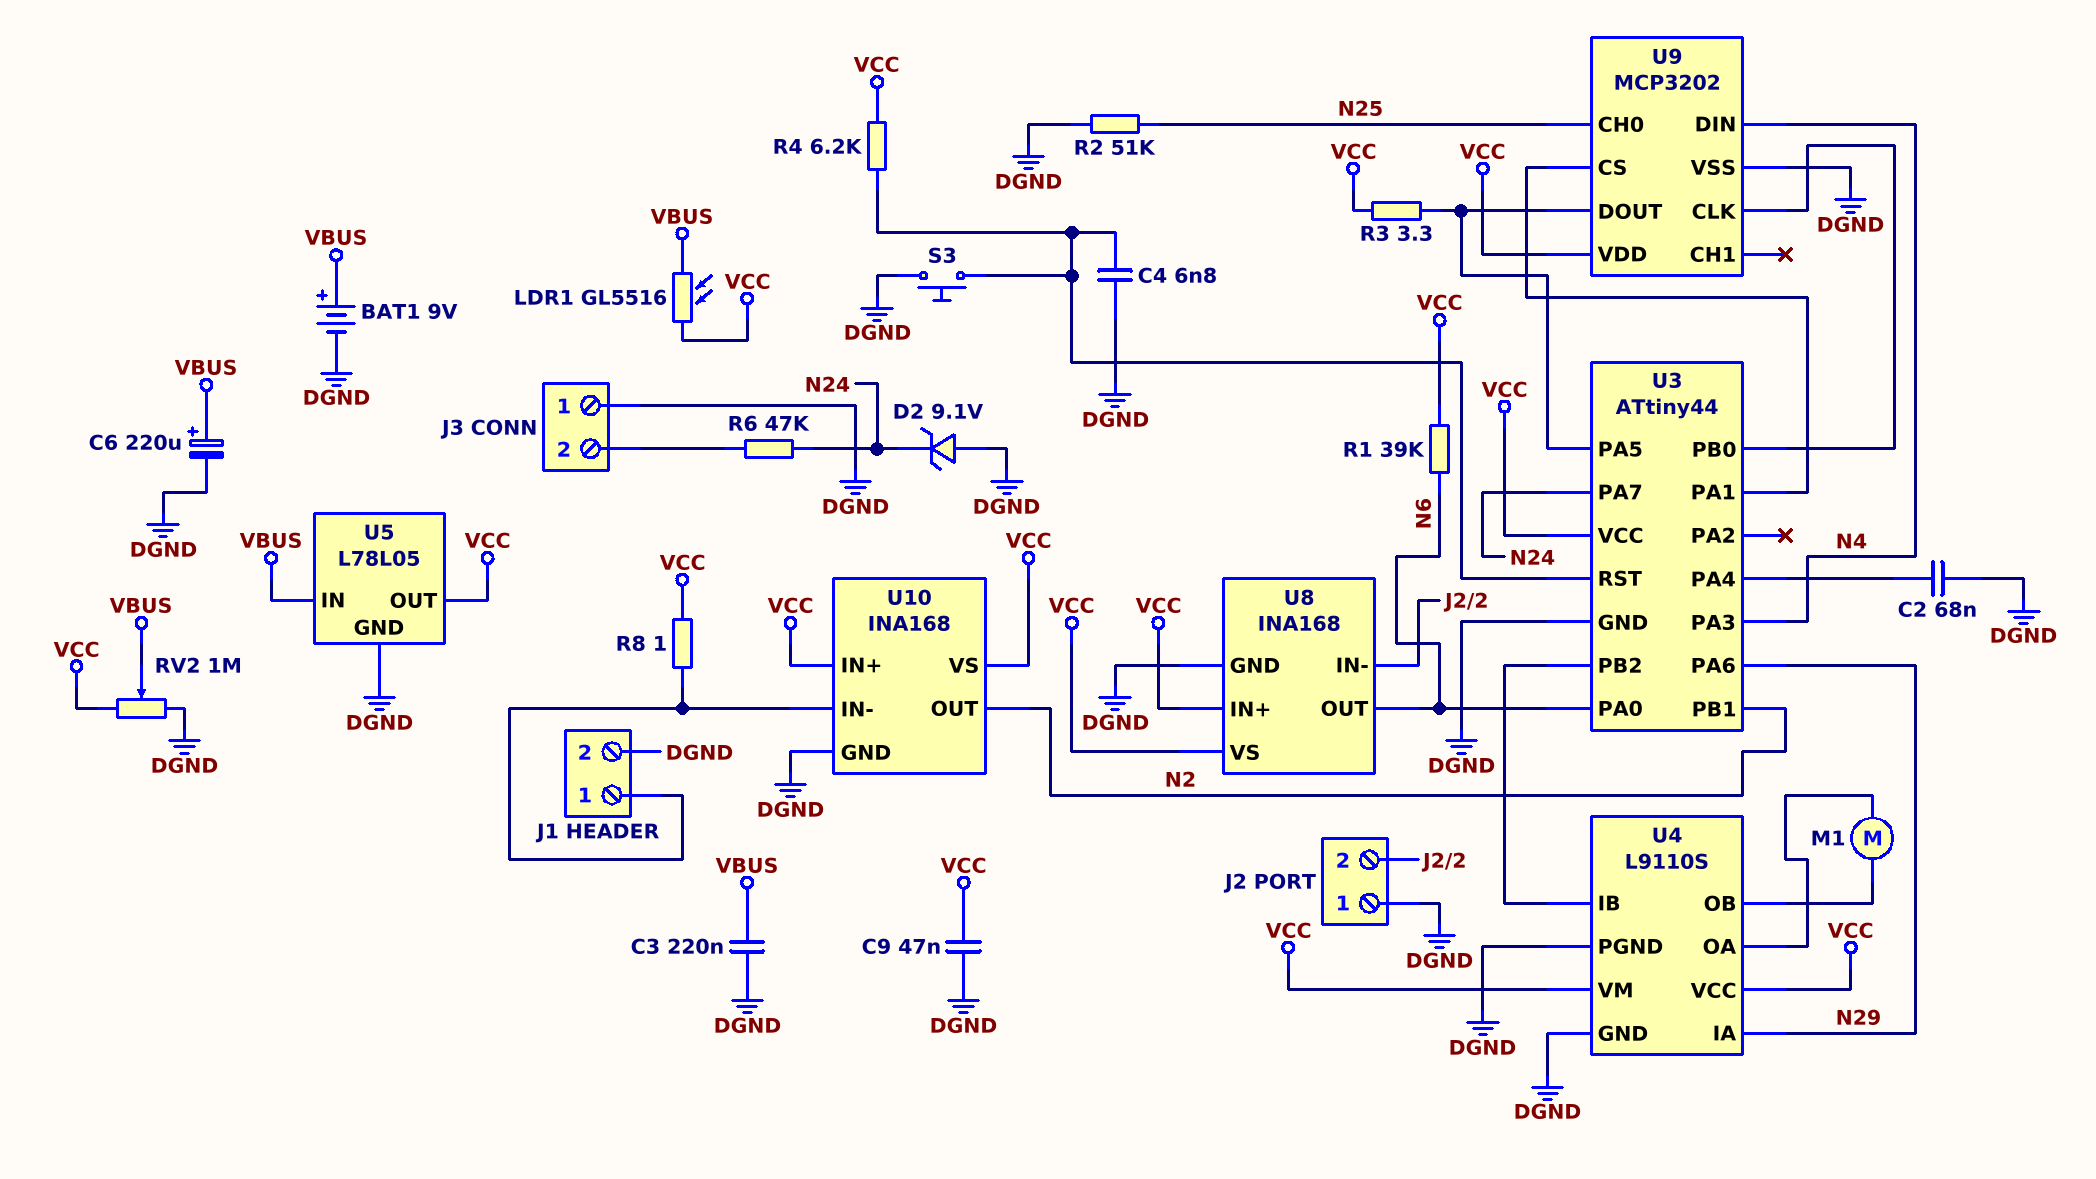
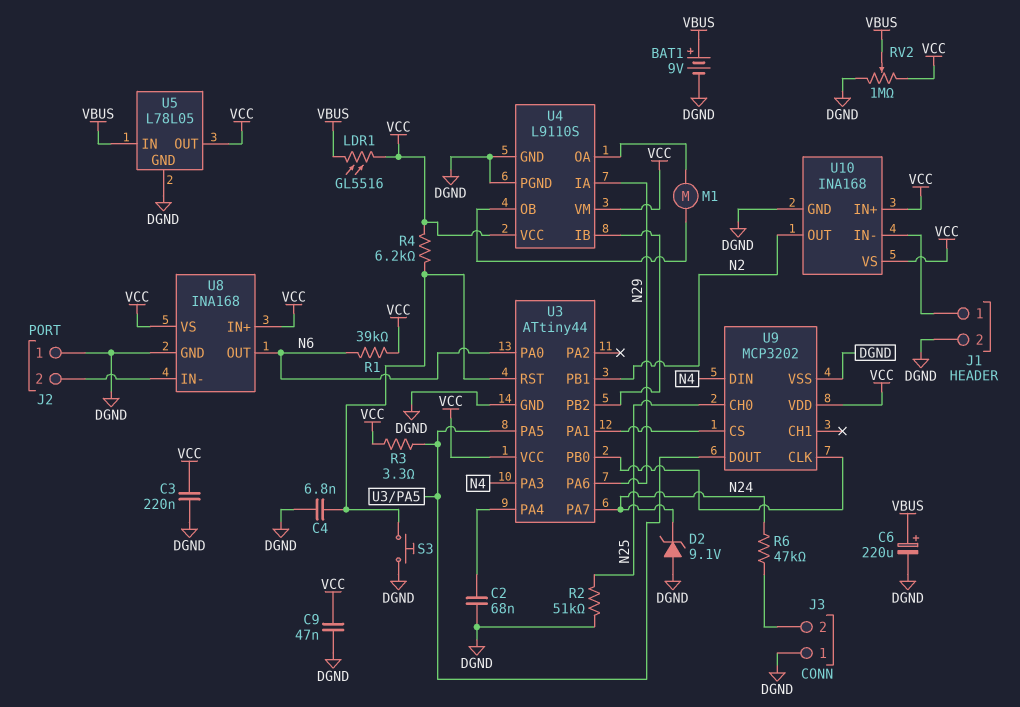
C3: 220nF (DGND, VBUS) -> 220nF (DGND, VCC)
R8: 1 (J1/1, VCC) -> none

